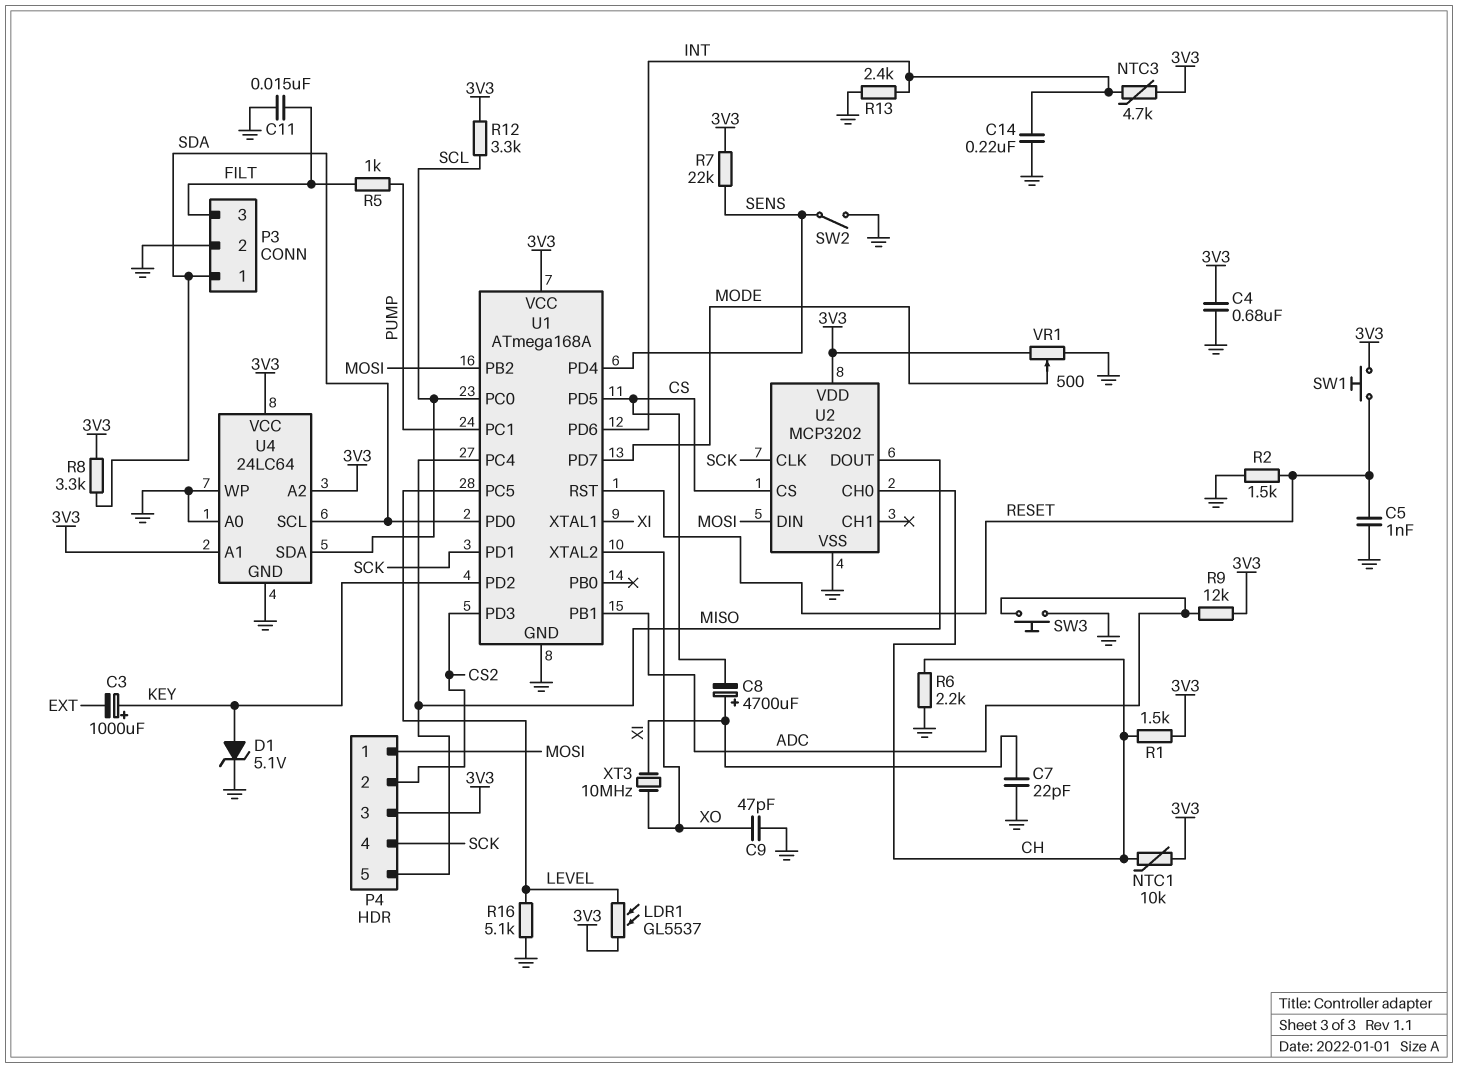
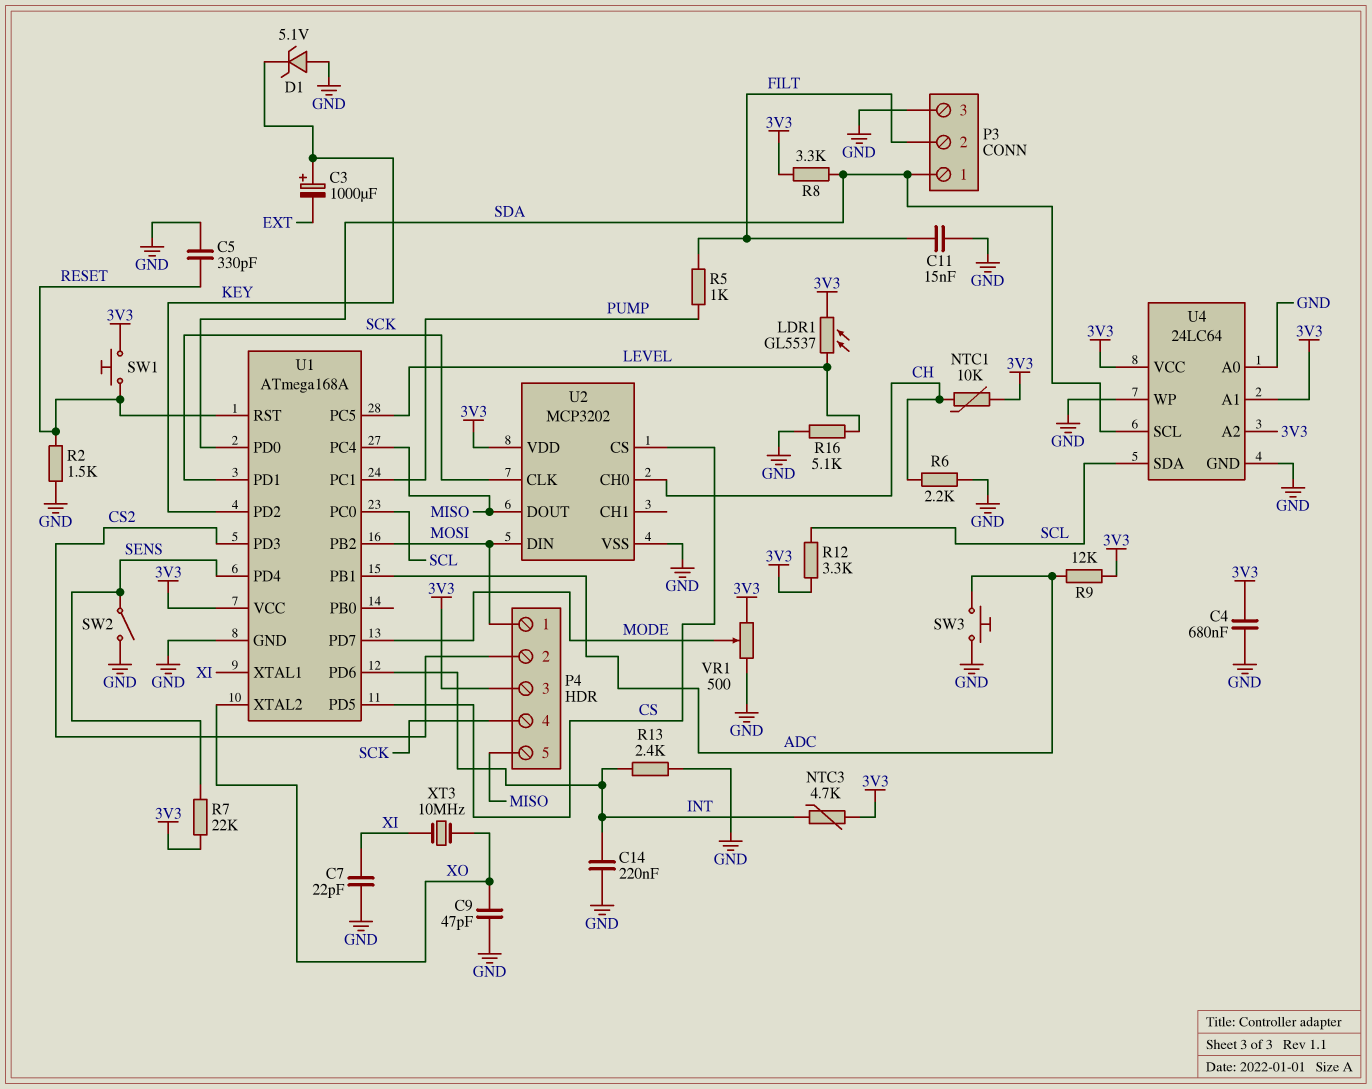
C5: 1nF (GND, RESET) -> 330pF (GND, RESET)
C8: 4700uF (plus XI, minus CS) -> none
D1: zener 5.1V (A KEY, K GND) -> zener 5.1V (A GND, K KEY)
P3 pin 2: GND -> FILT
P3 pin 3: FILT -> GND
R1: 1.5k (3V3, CH) -> none

